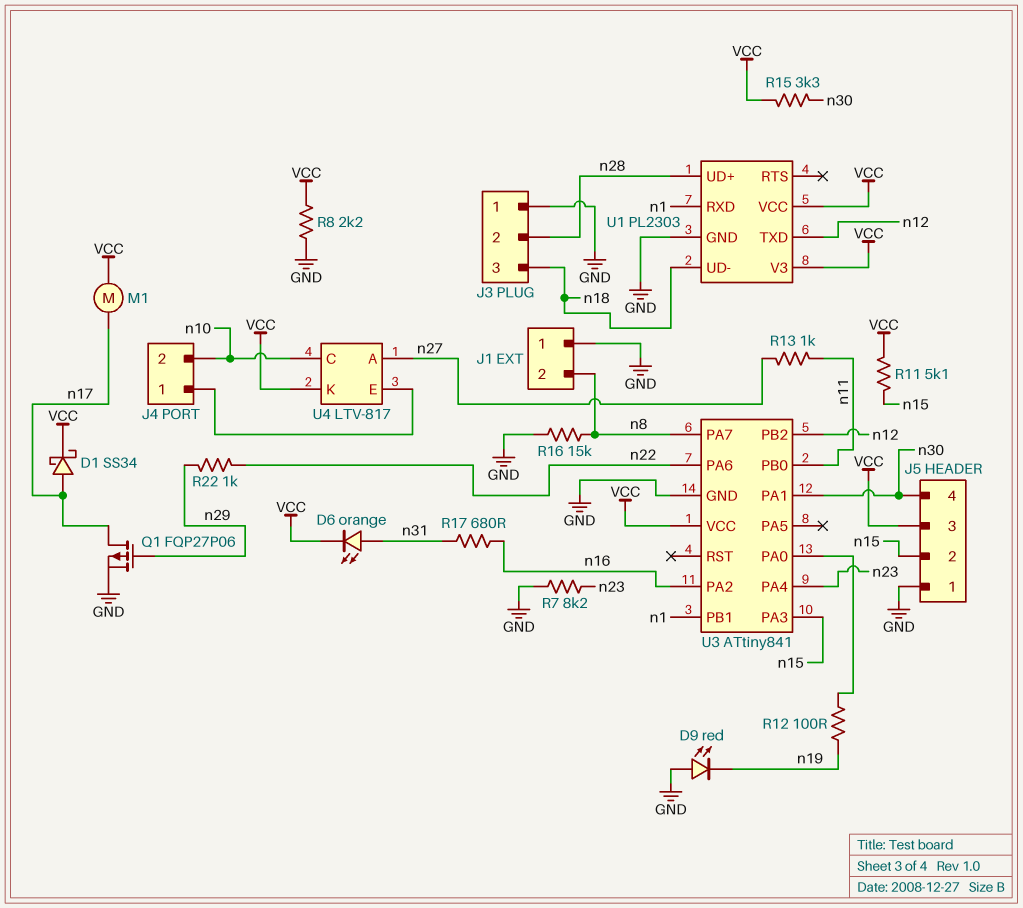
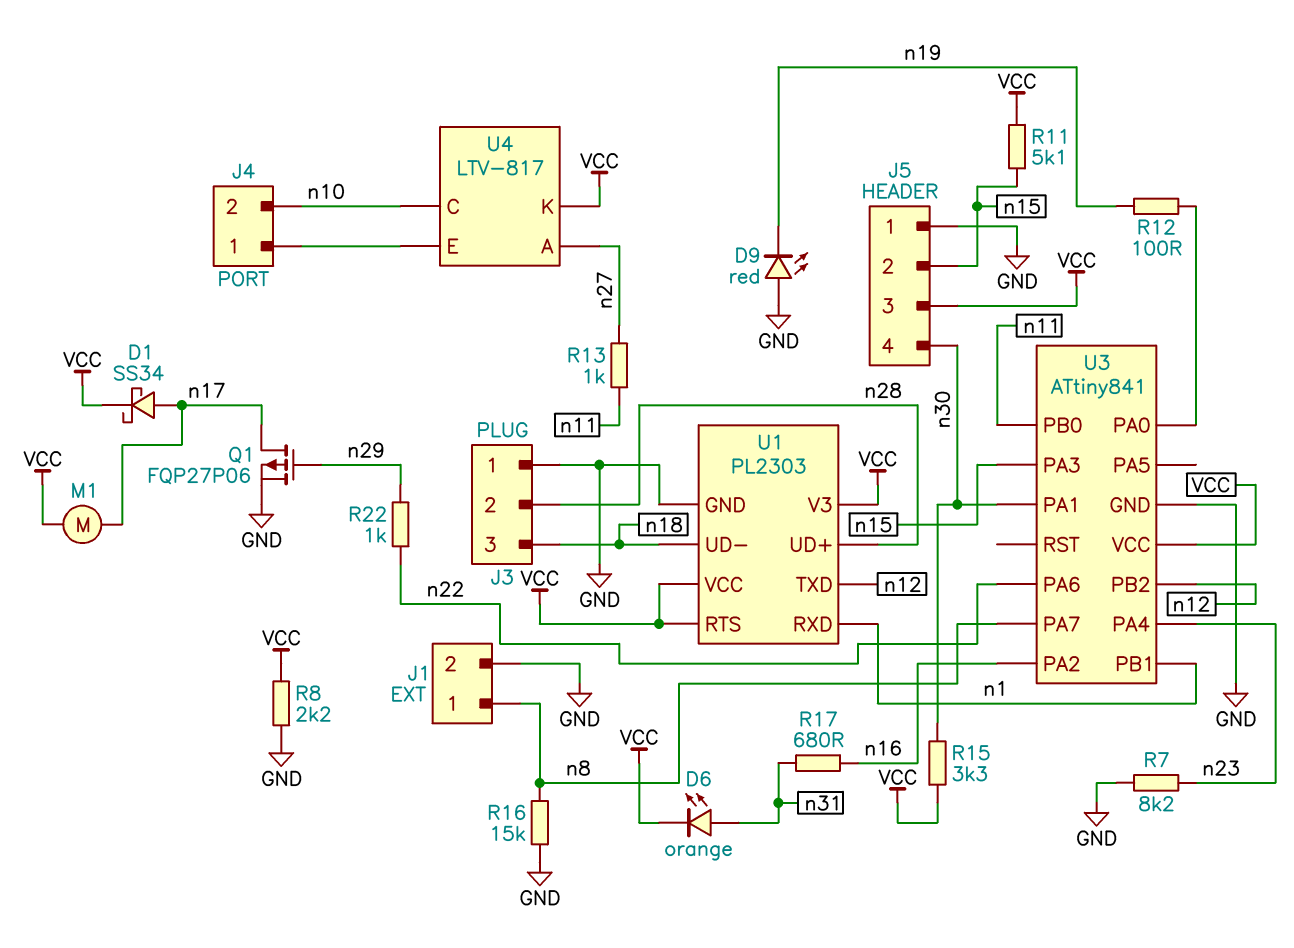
J1 pin 1: GND -> n8
J1 pin 2: n8 -> GND
U1 pin RTS: none -> VCC

